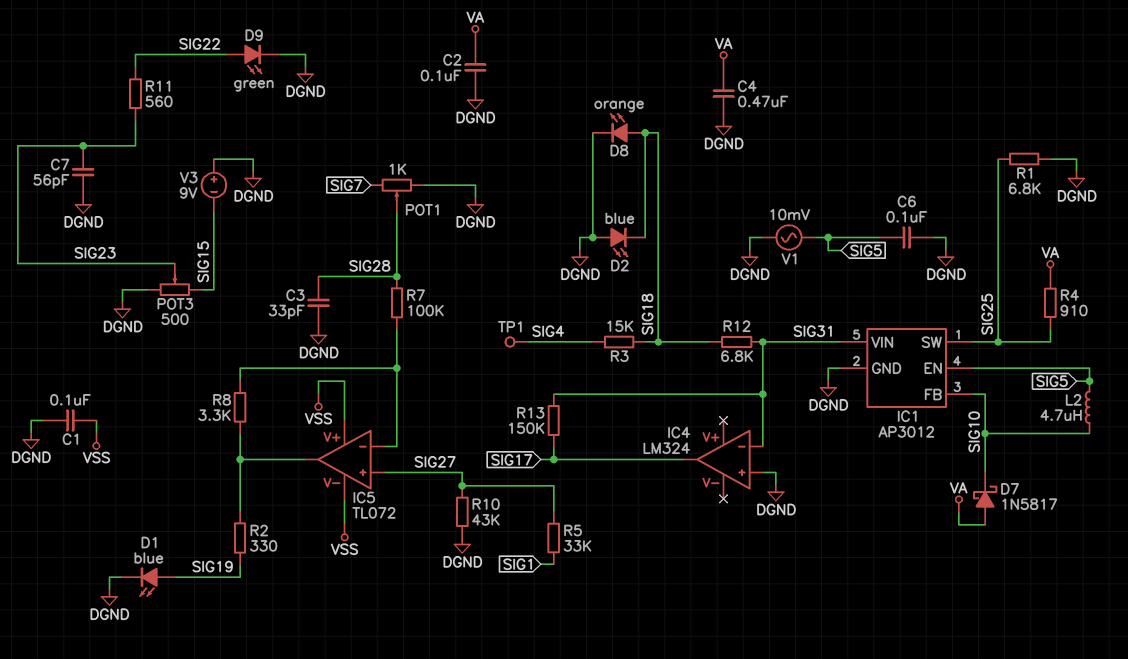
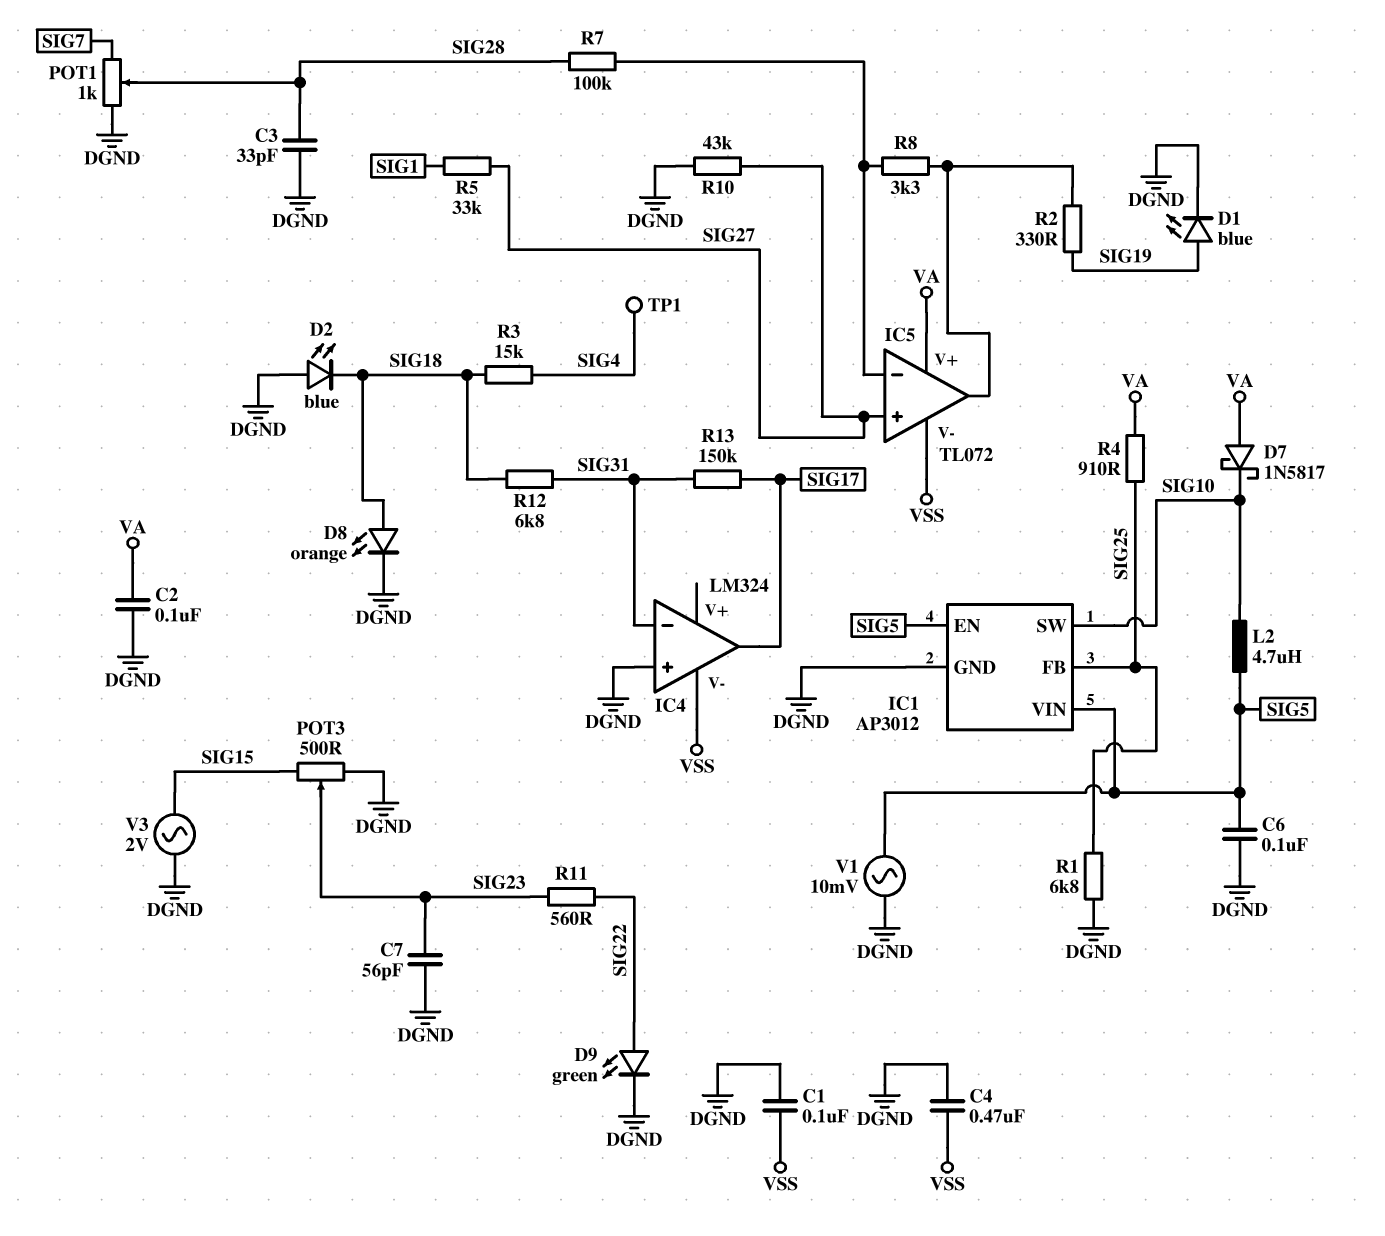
C4: 470nF (DGND, VA) -> 470nF (DGND, VSS)
IC1 pin FB: SIG10 -> SIG25
IC1 pin SW: SIG25 -> SIG10
IC1 pin VIN: SIG31 -> SIG5
IC4 pin V-: none -> VSS
IC5 pin V+: VSS -> VA
V3: 9V (plus DGND, minus SIG15) -> AC 2V (DGND, SIG15)

